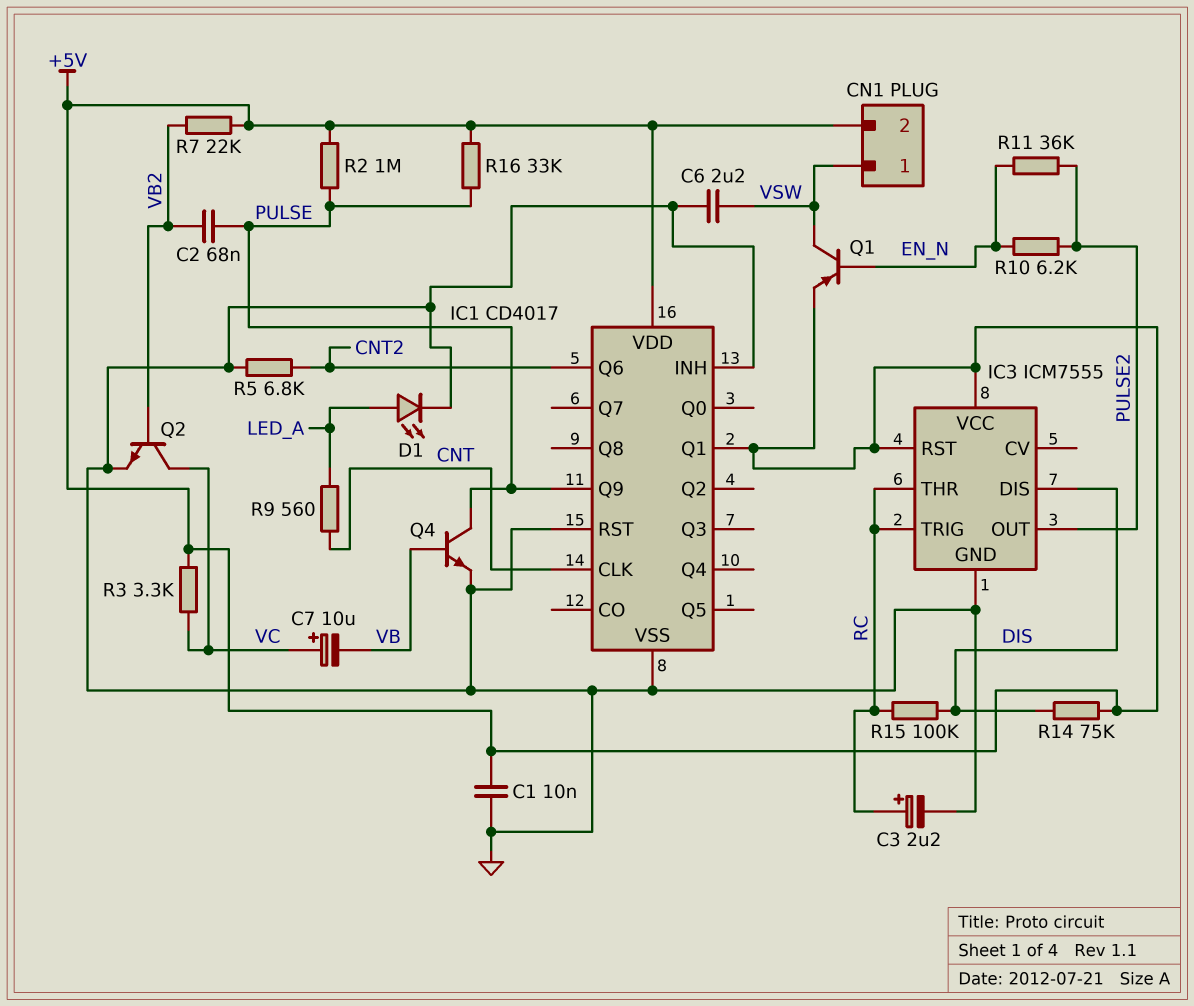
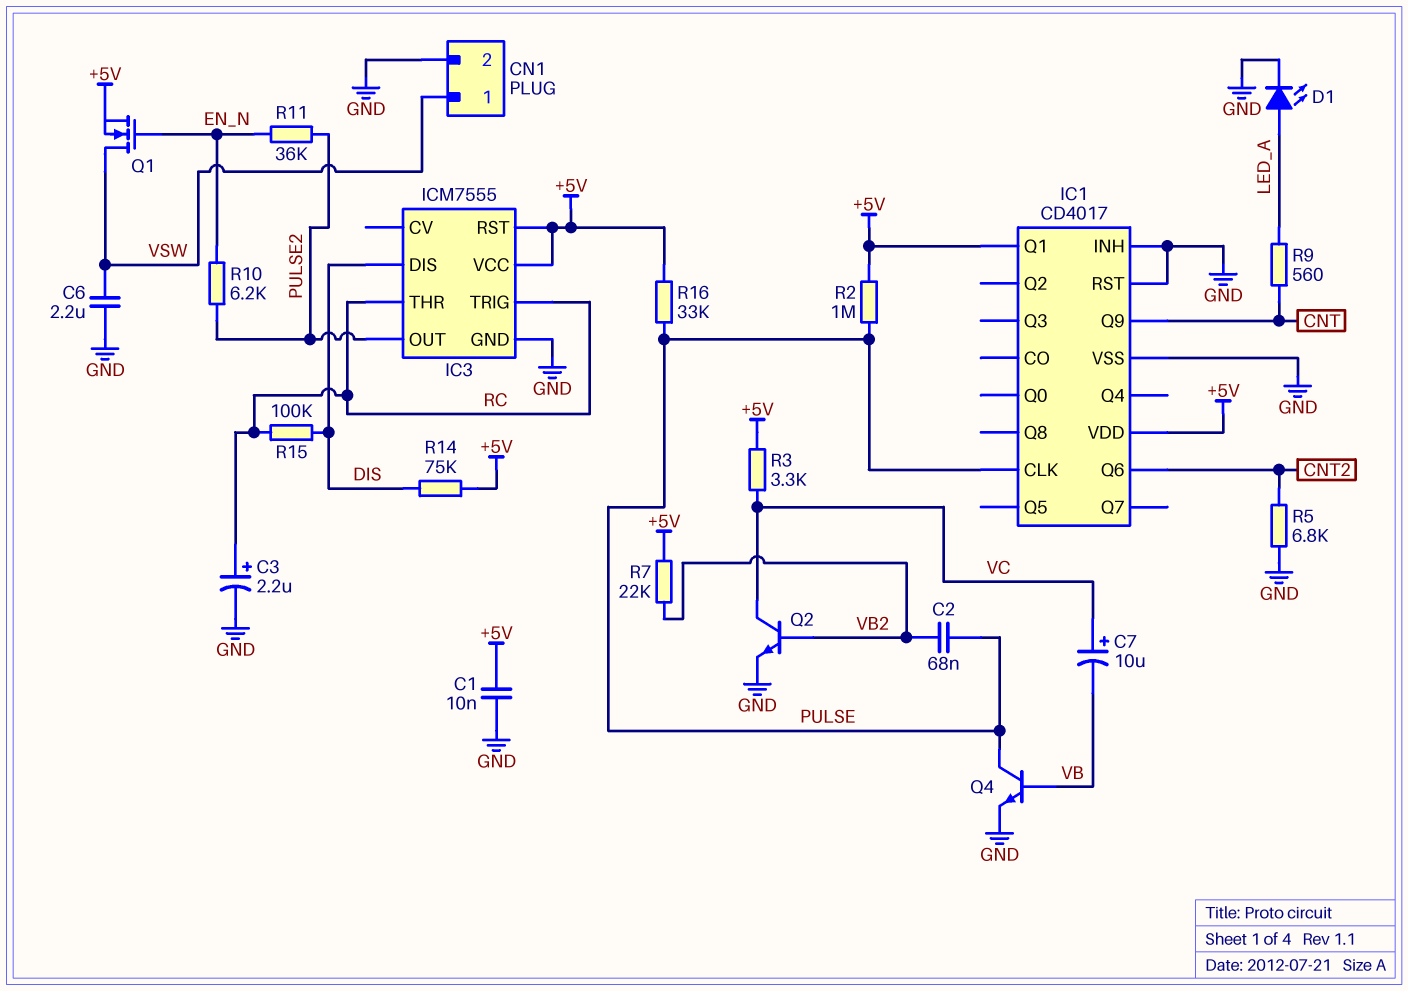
CN1 pin 2: +5V -> GND
IC1 pin CLK: CNT -> PULSE
IC1 pin Q9: PULSE -> CNT
Q1: PNP (B EN_N, C VSW, E +5V) -> NMOS (G EN_N, D VSW, S +5V)

